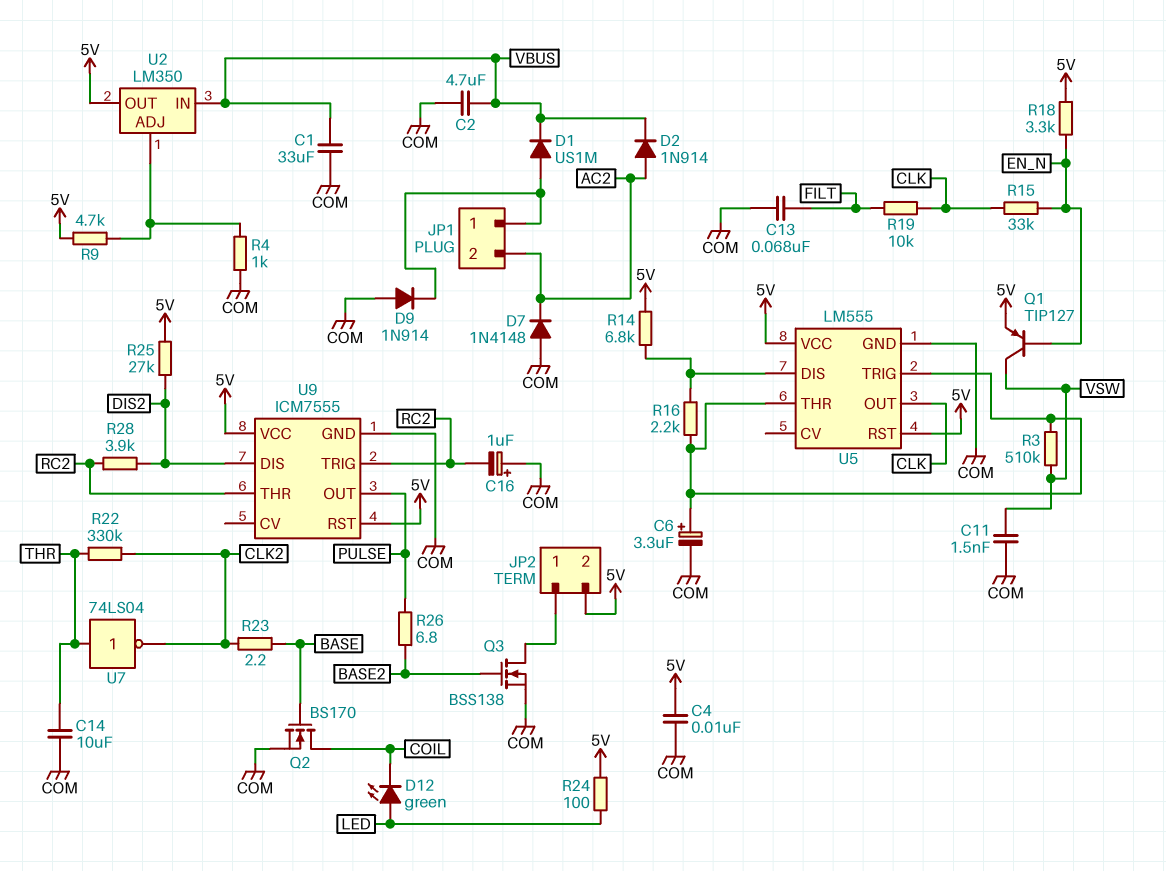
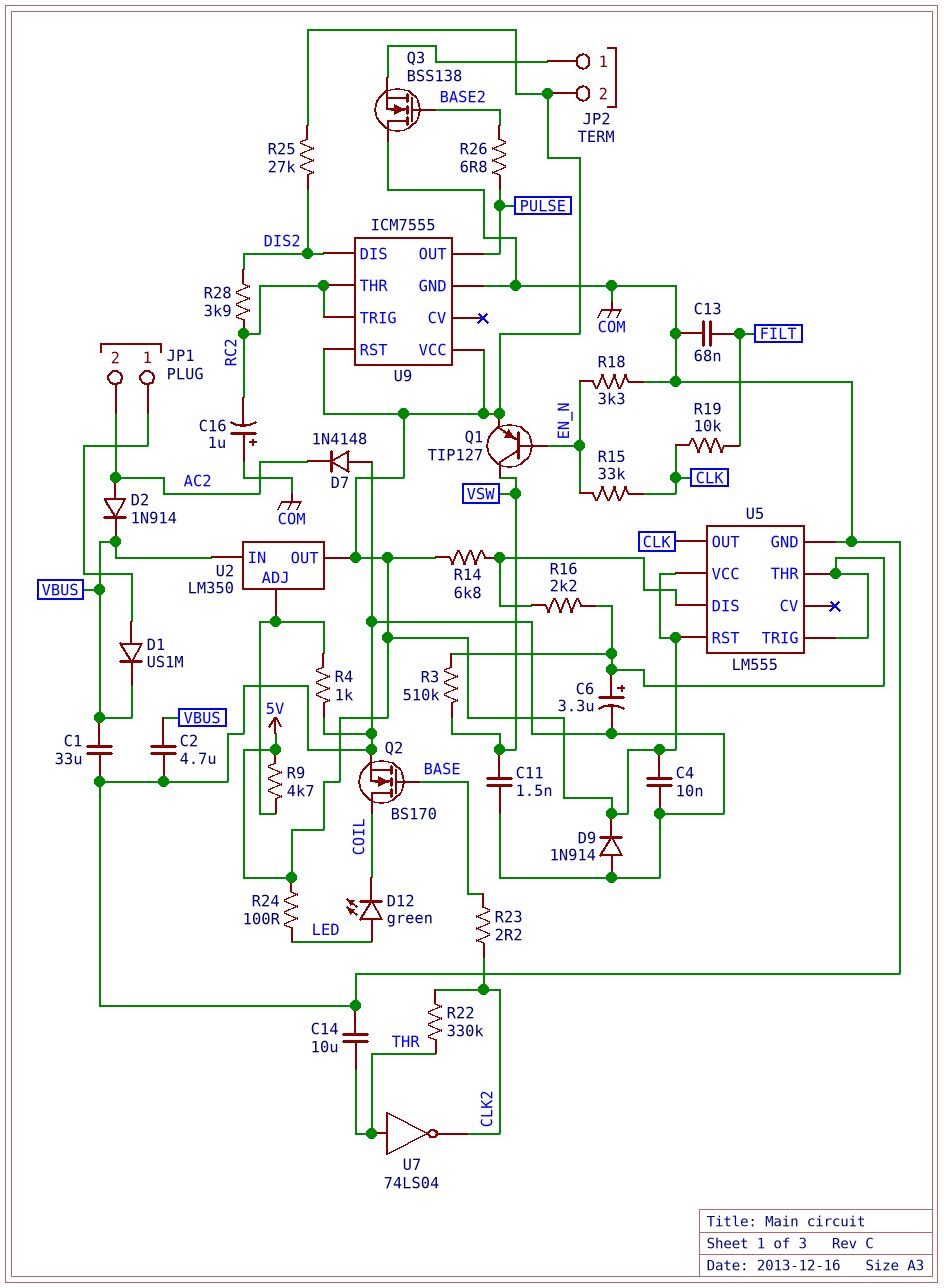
D9: diode 1N914 (A COM, K JP1/1) -> diode 1N914 (A COM, K 5V)
Q3: NMOS BSS138 (G BASE2, D JP2/1, S COM) -> NMOS BSS138 (G BASE2, D COM, S JP2/1)
R18: 3.3k (5V, EN_N) -> 3.3k (COM, EN_N)

